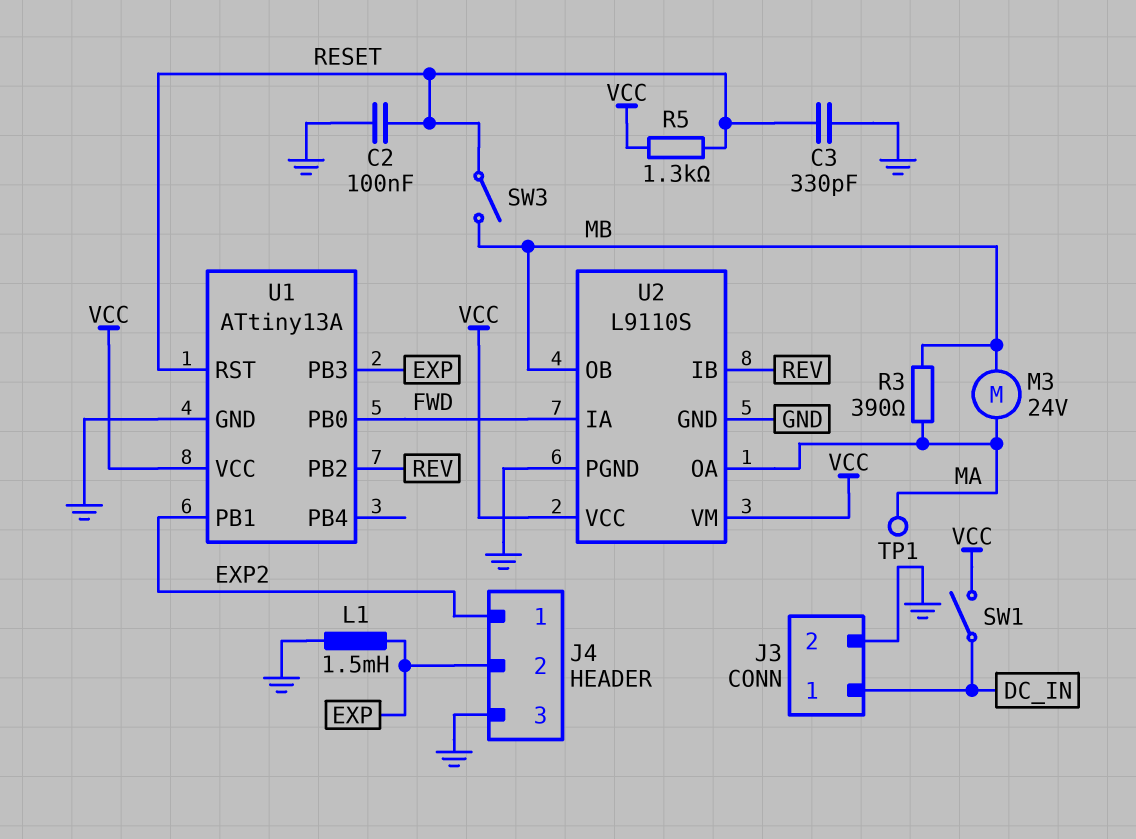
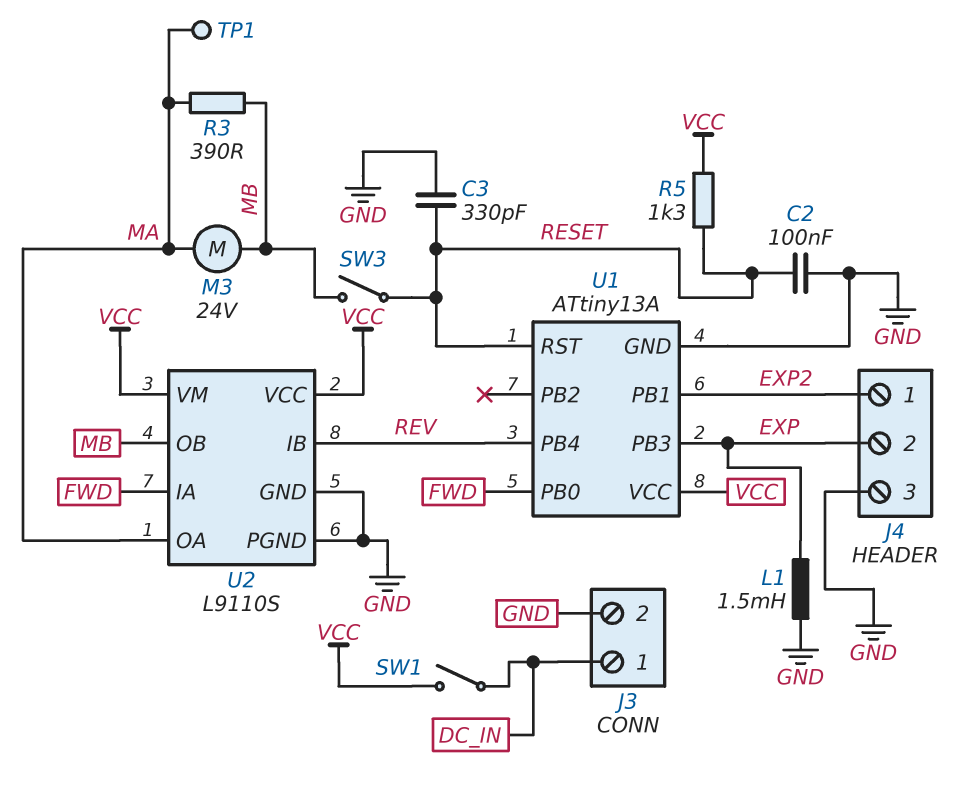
U1 pin PB2: REV -> none
U1 pin PB4: none -> REV

